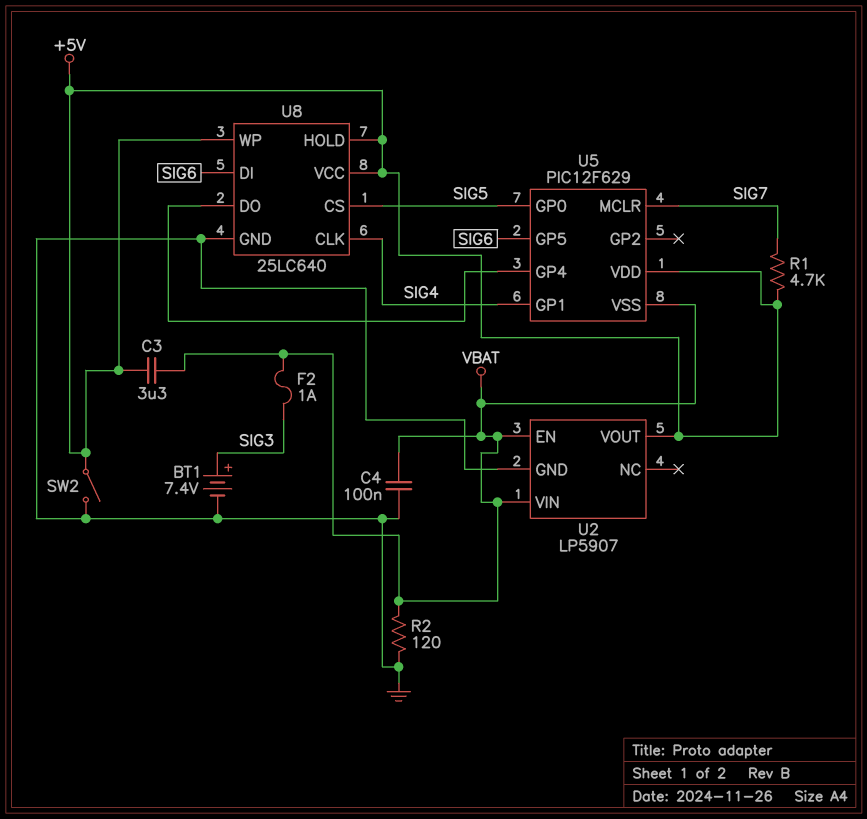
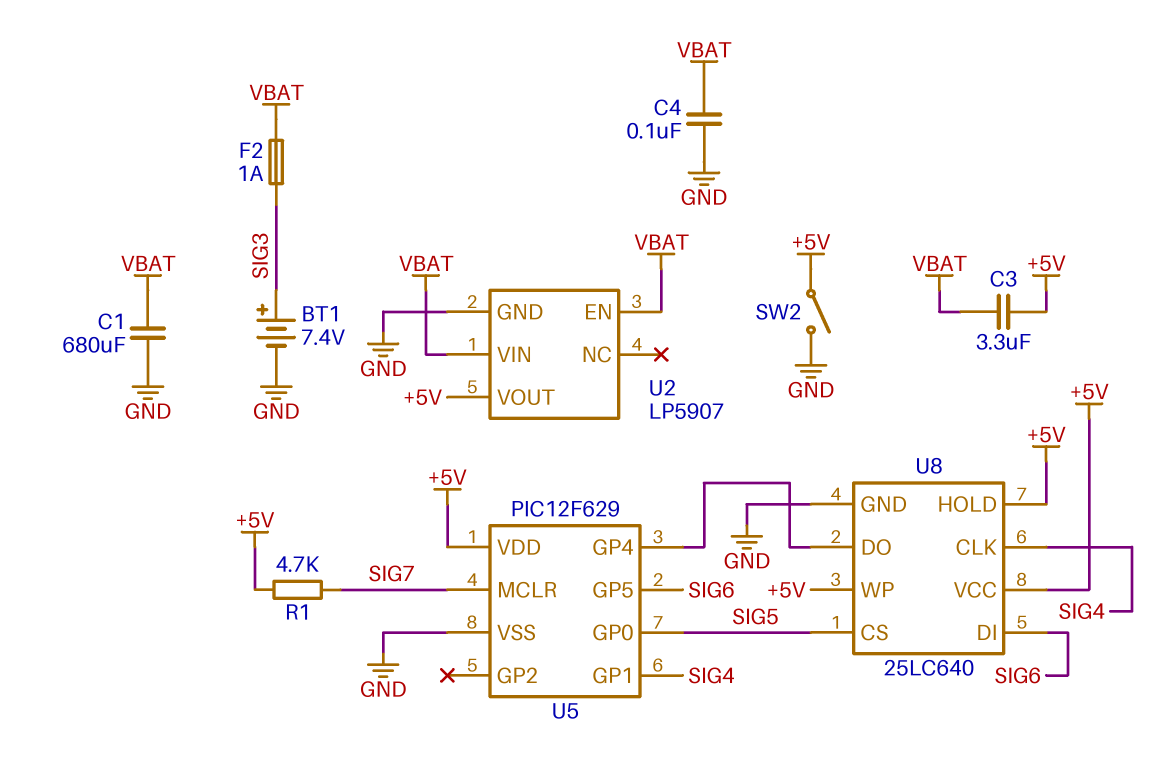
C1: none -> 680uF (GND, VBAT)
R2: 120 (GND, VBAT) -> none
U5 pin VSS: VBAT -> GND

